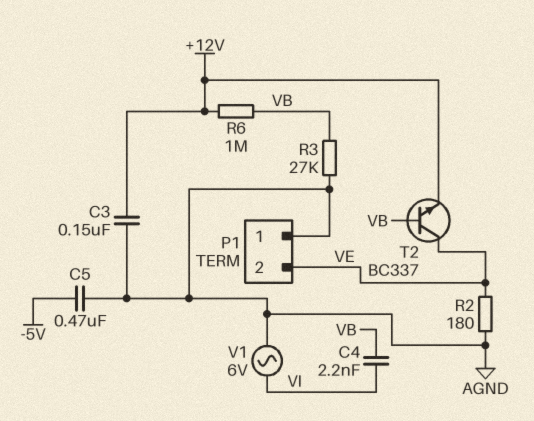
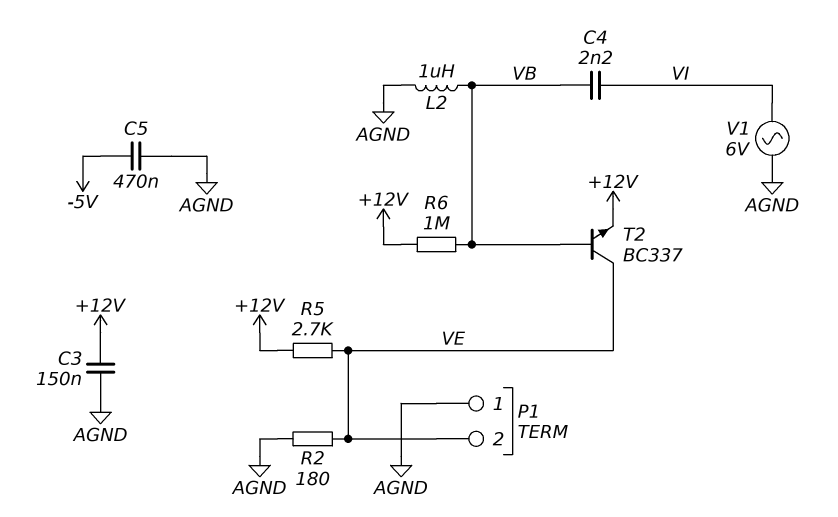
L2: none -> 1uH (AGND, VB)
R3: 27k (AGND, VB) -> none
R5: none -> 2.7k (+12V, VE)

